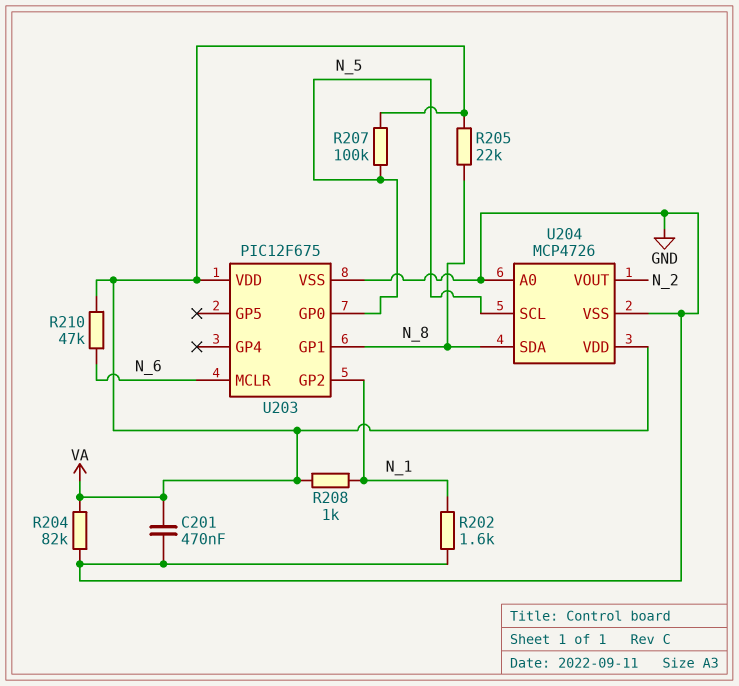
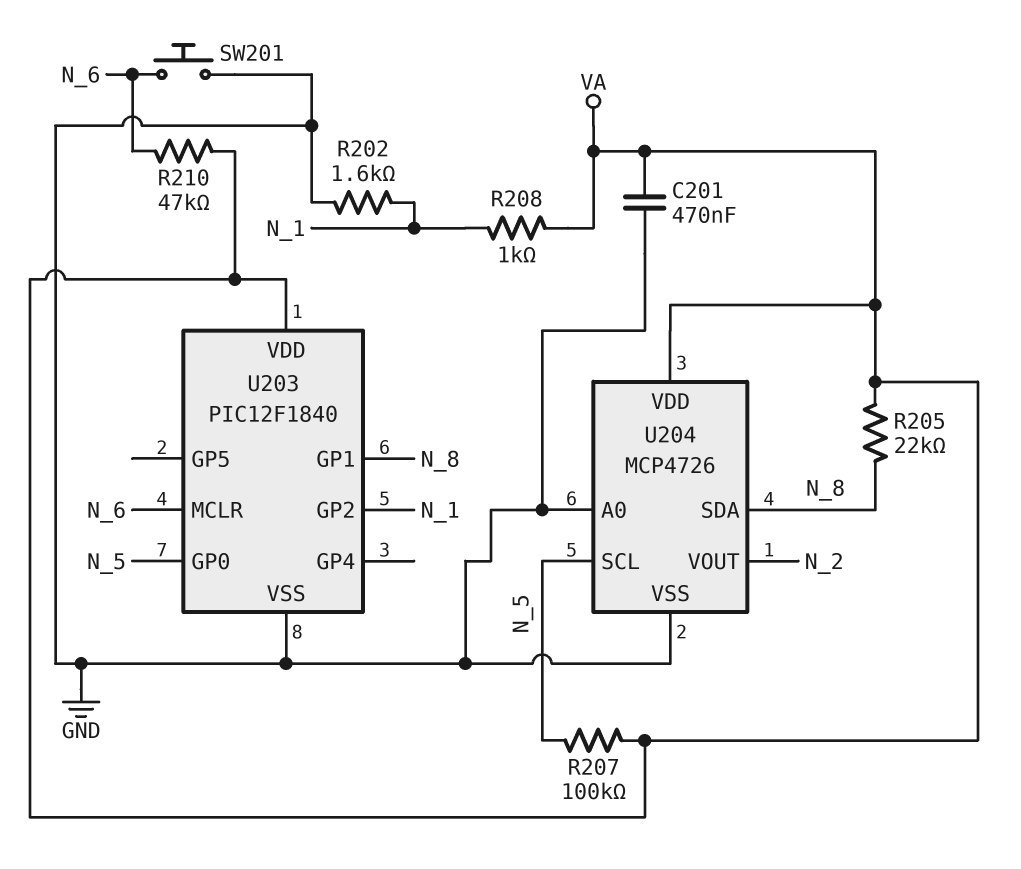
R204: 82k (GND, VA) -> none
SW201: none -> button (GND, N_6)
U203: PIC12F675 -> PIC12F1840

